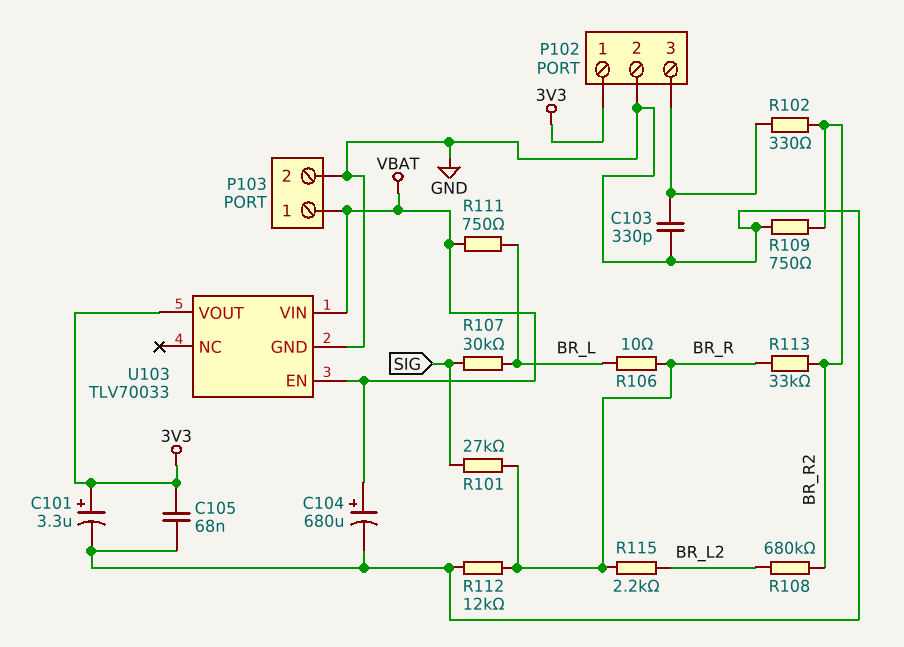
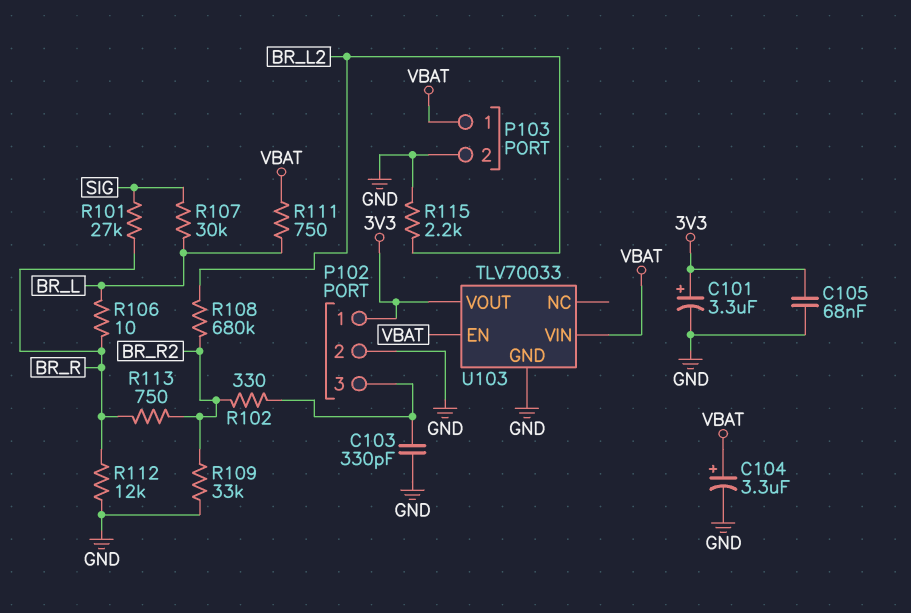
C104: 680uF (plus VBAT, minus GND) -> 3.3uF (plus VBAT, minus GND)
R109: 750 (BR_R2, GND) -> 33k (BR_R2, GND)
R113: 33k (BR_R, BR_R2) -> 750 (BR_R, BR_R2)
R115: 2.2k (BR_L2, BR_R) -> 2.2k (BR_L2, GND)

